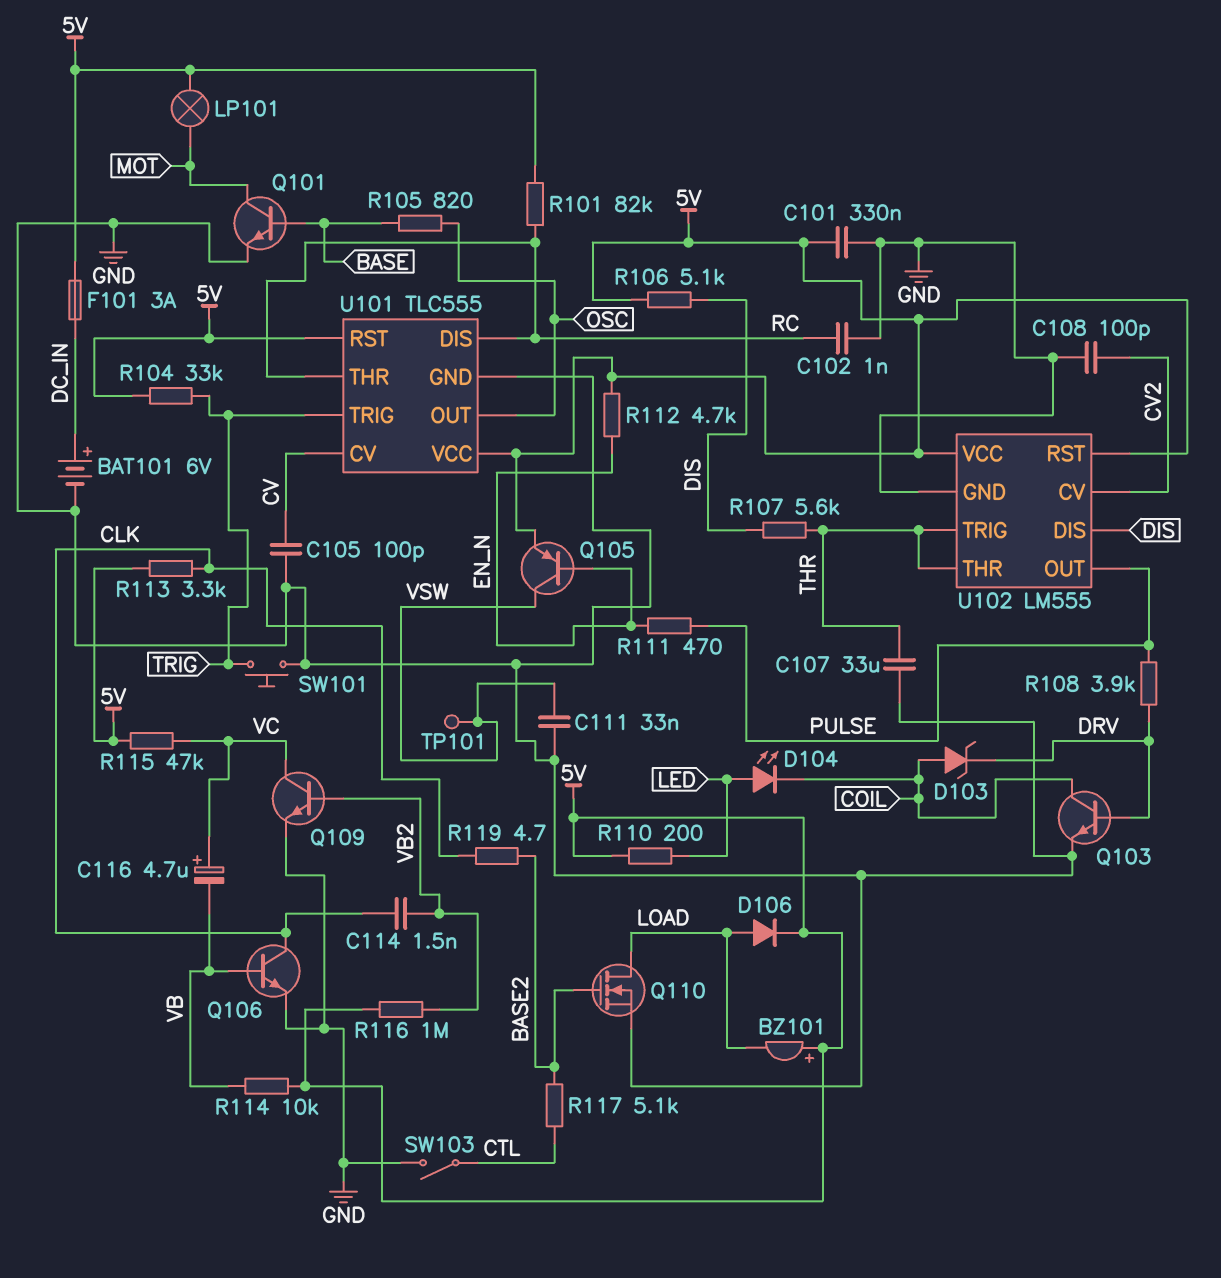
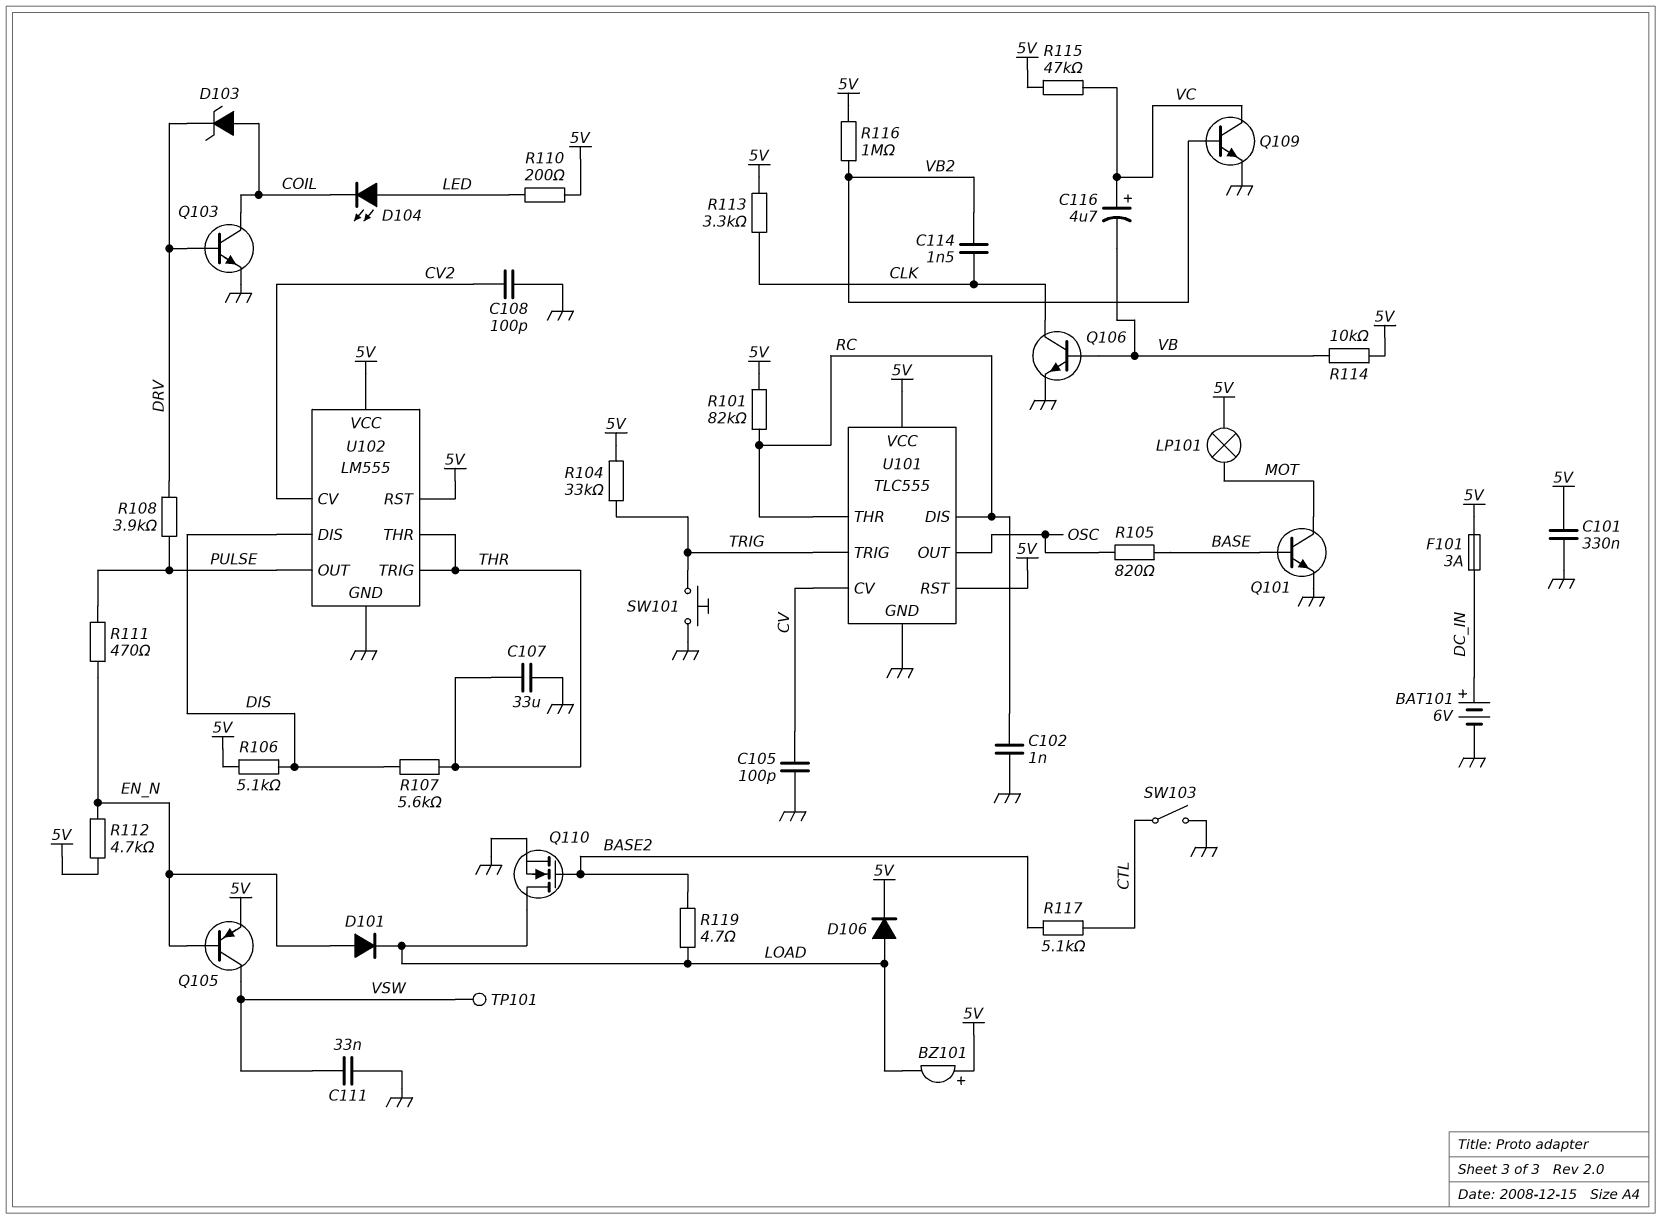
D101: none -> diode (A EN_N, K LOAD)
R119: 4.7 (BASE2, CLK) -> 4.7 (BASE2, LOAD)

